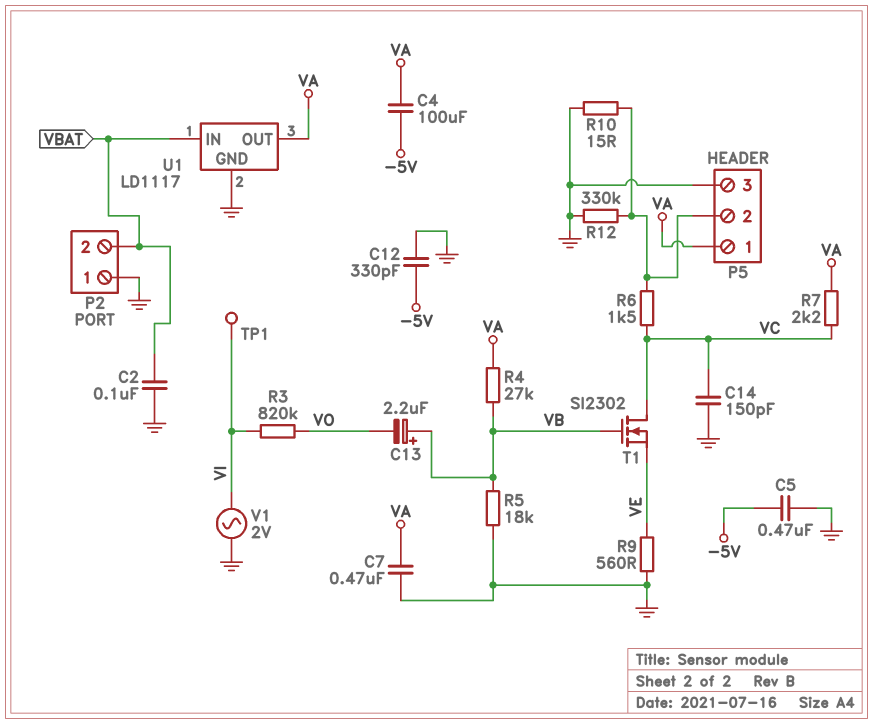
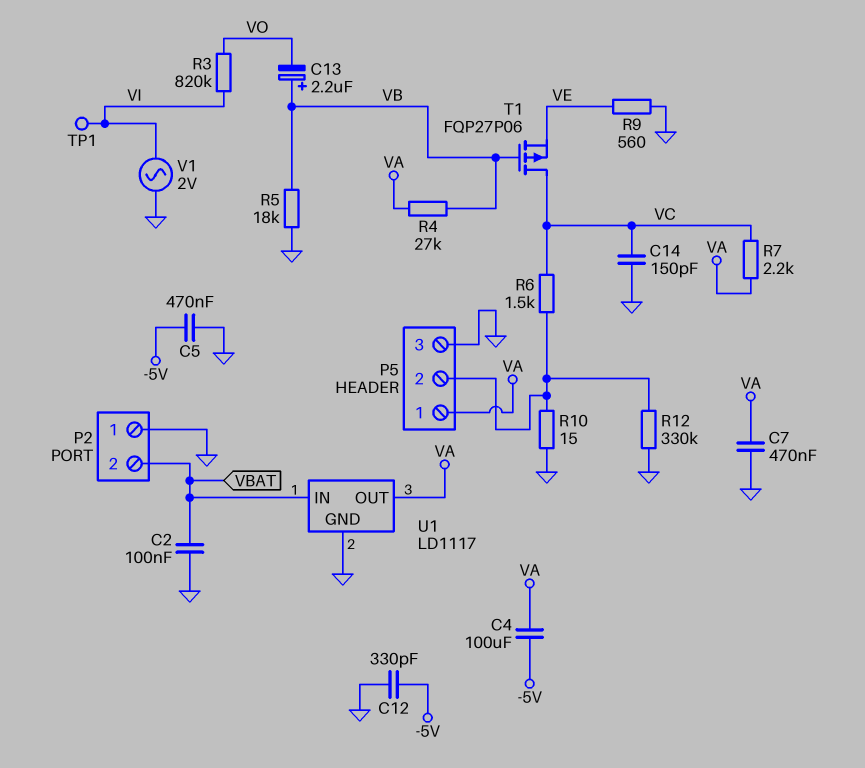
T1: NMOS SI2302 (G VB, D VC, S VE) -> PMOS FQP27P06 (G VB, D VC, S VE)

